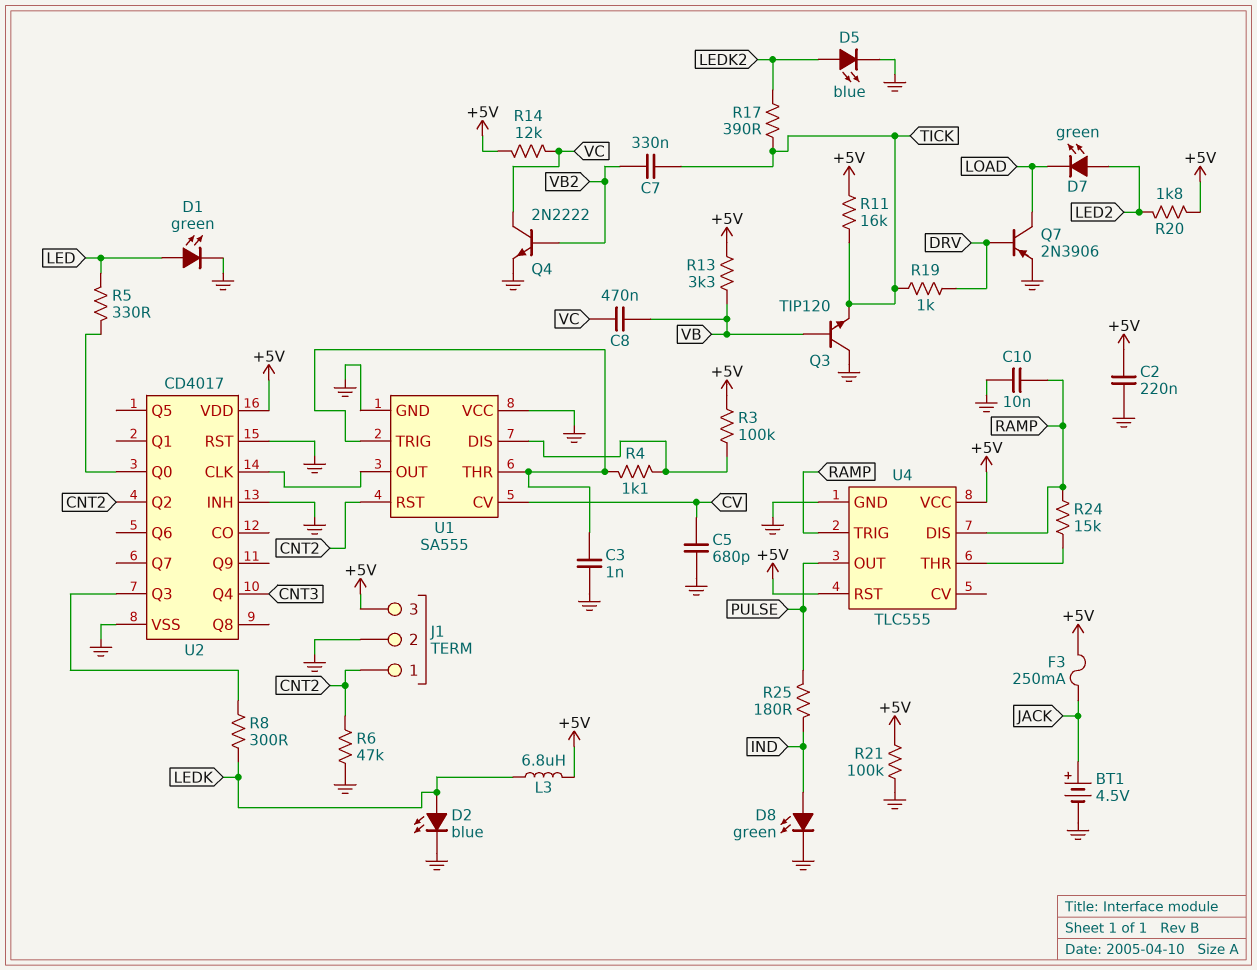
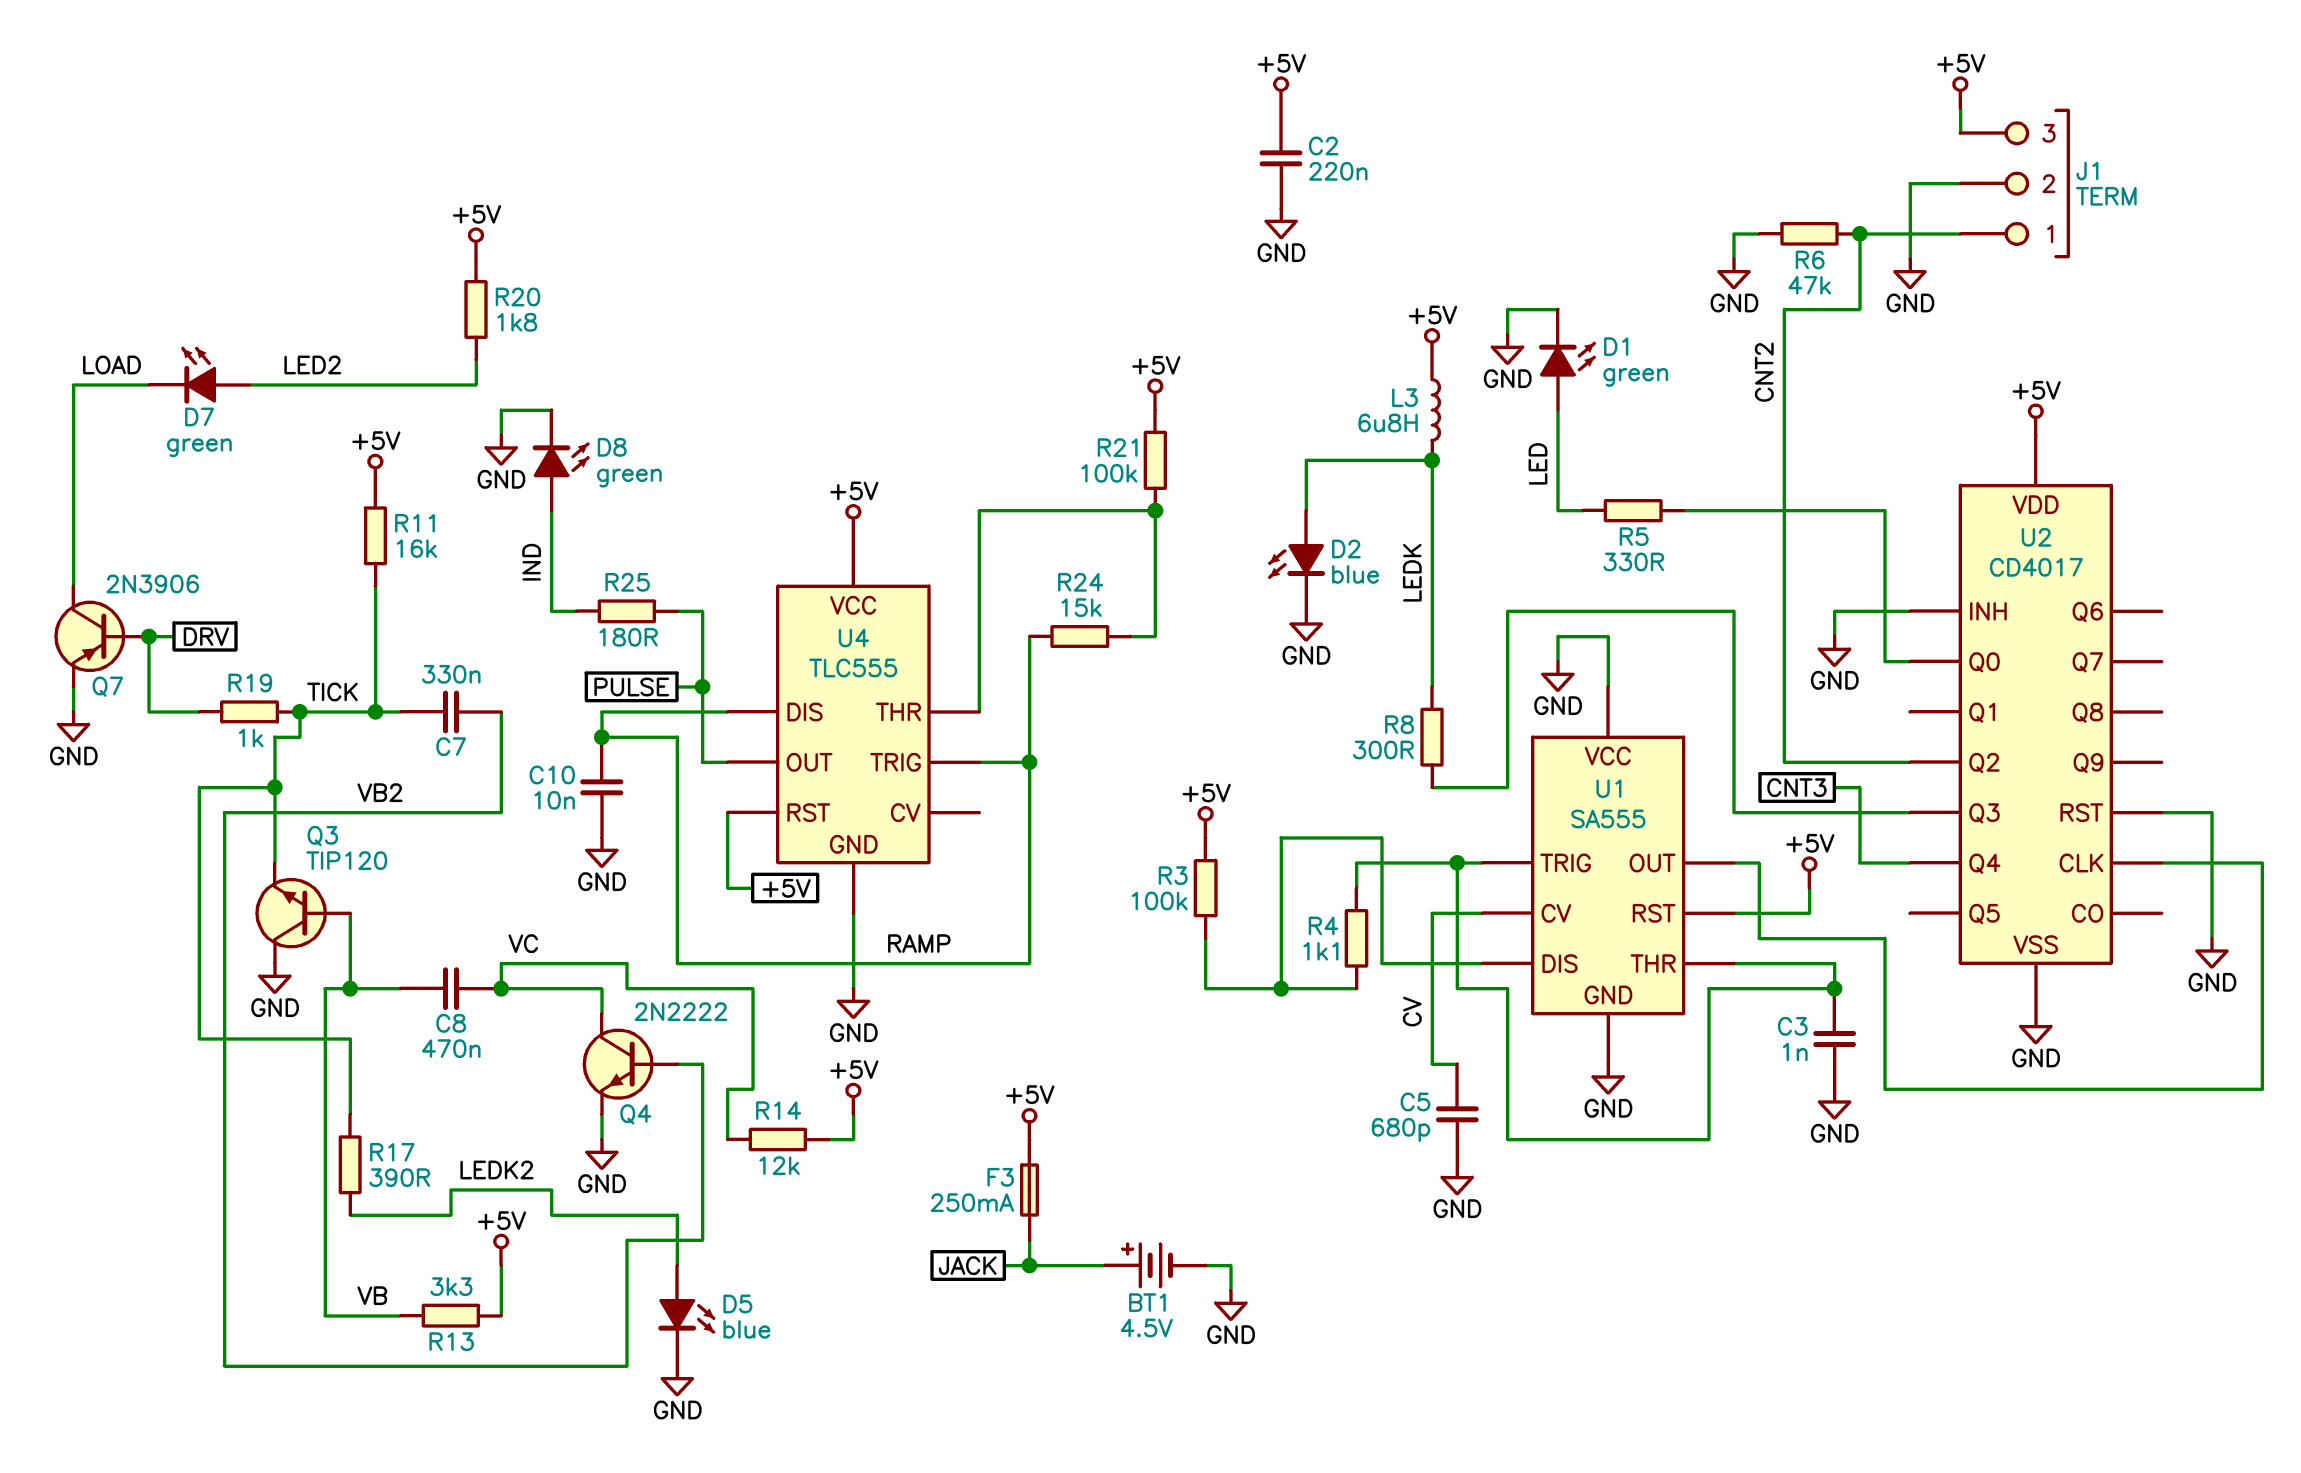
R21: 100k (+5V, GND) -> 100k (+5V, U4/THR)
U1 pin RST: CNT2 -> +5V

